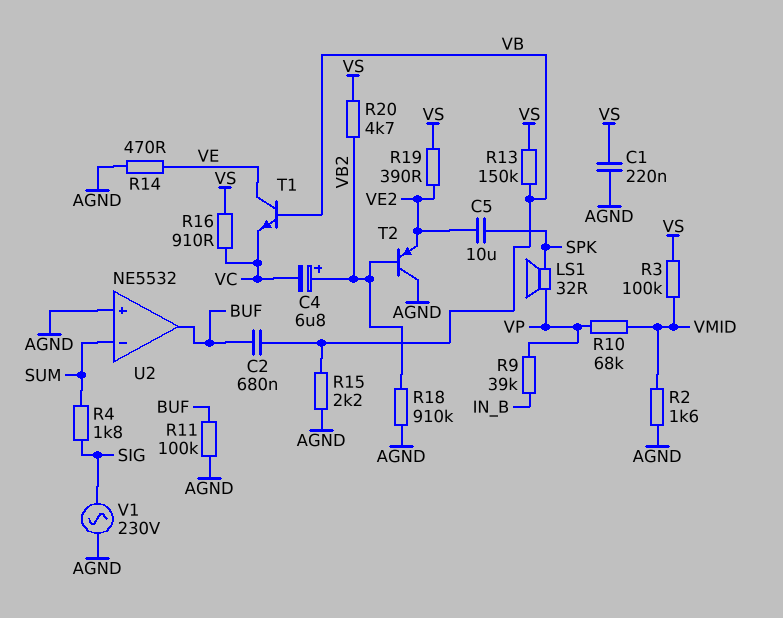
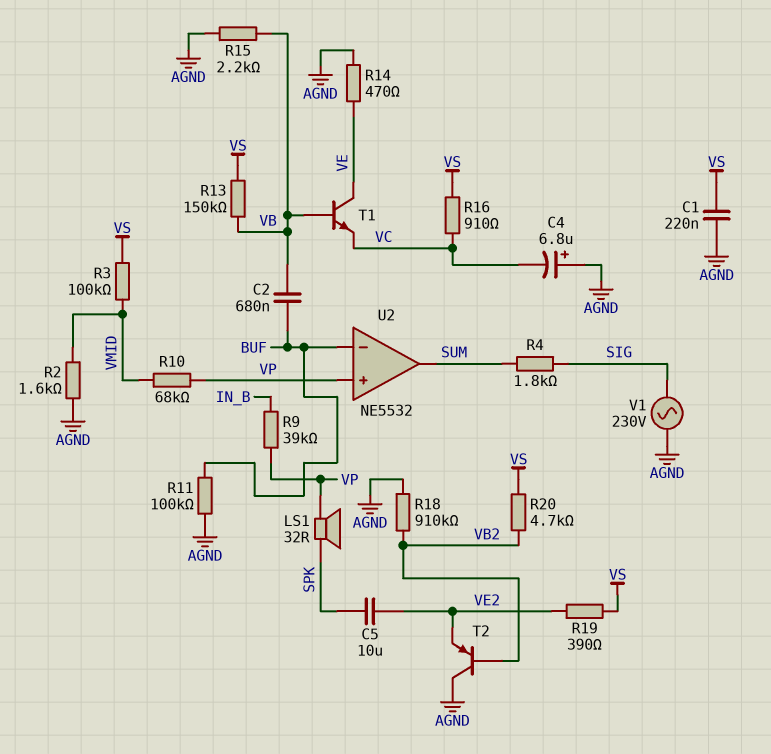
C4: 6.8uF (plus VB2, minus VC) -> 6.8uF (plus AGND, minus VC)
U2 pin in+: AGND -> VP
U2 pin in-: SUM -> BUF
U2 pin out: BUF -> SUM

